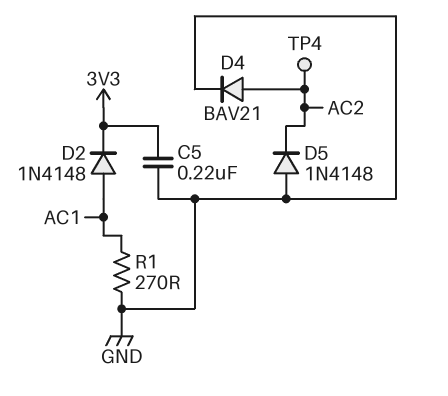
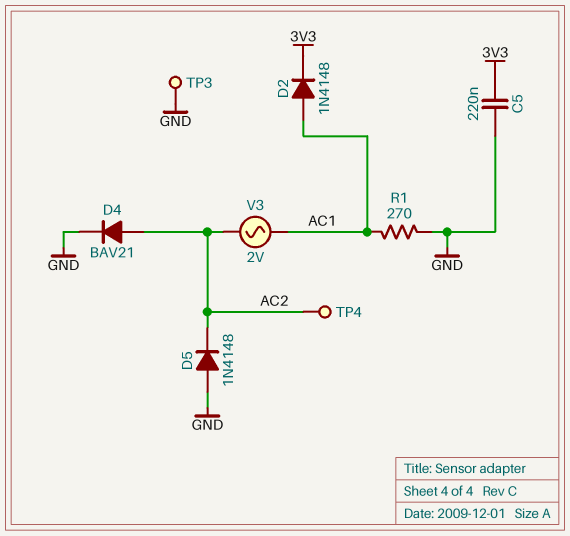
TP3: none -> test point (GND)
V3: none -> AC 2V (AC1, AC2)

